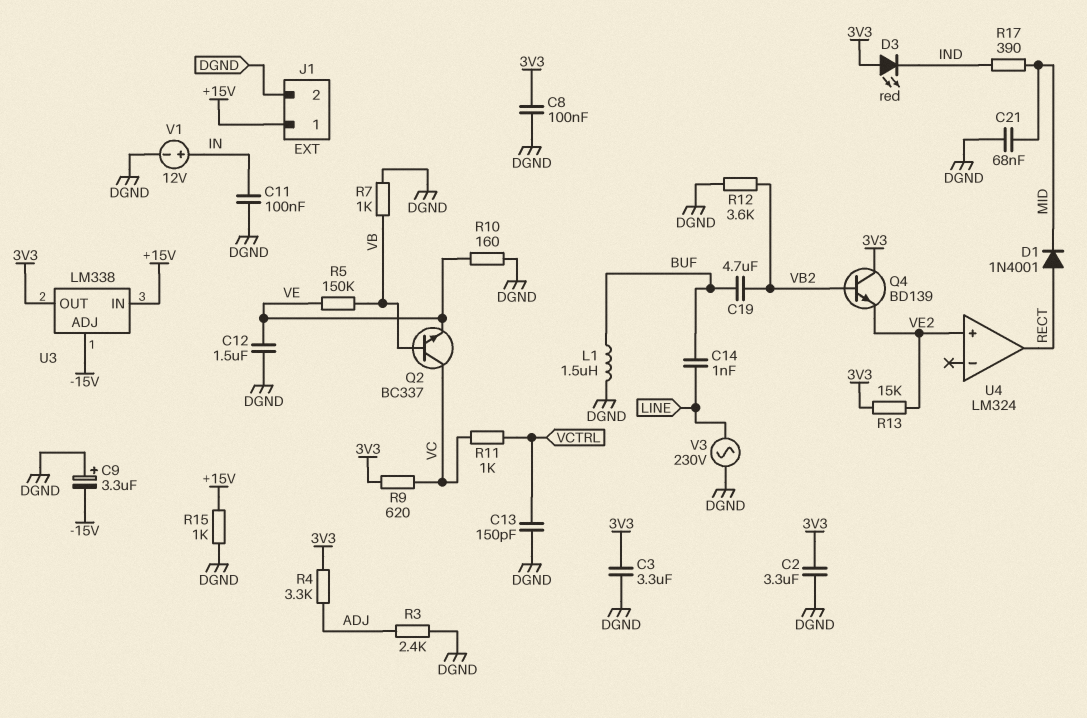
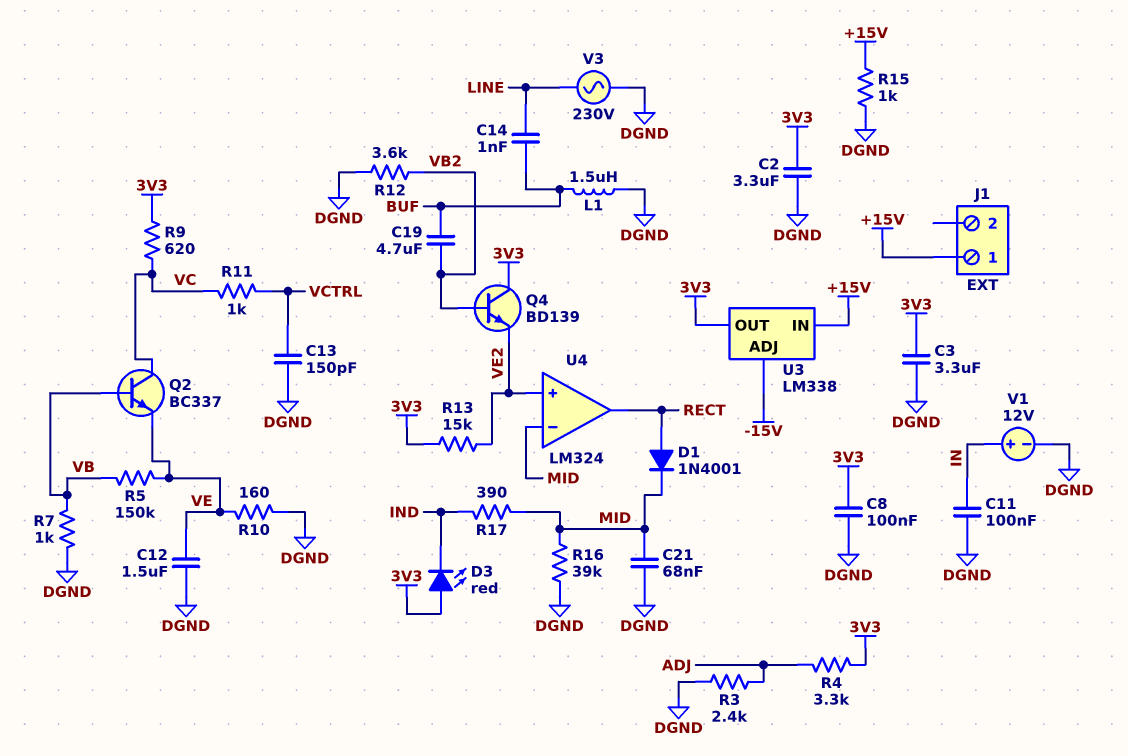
C9: 3.3uF (plus DGND, minus -15V) -> none
J1 pin 2: DGND -> none
R16: none -> 39k (DGND, MID)
U4 pin in-: none -> MID

